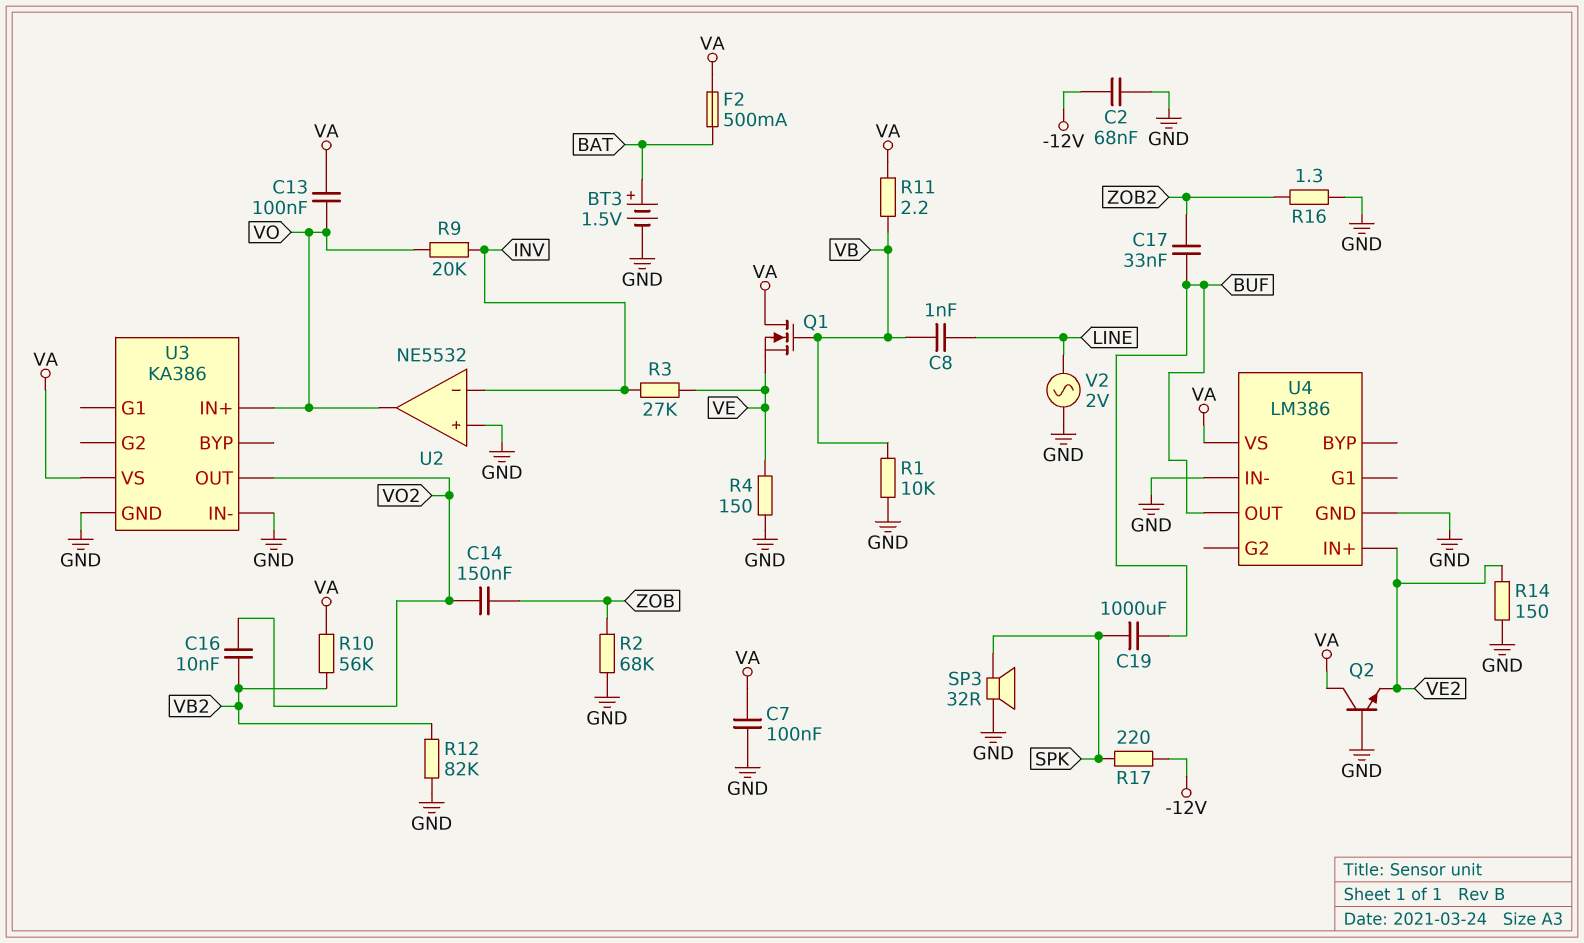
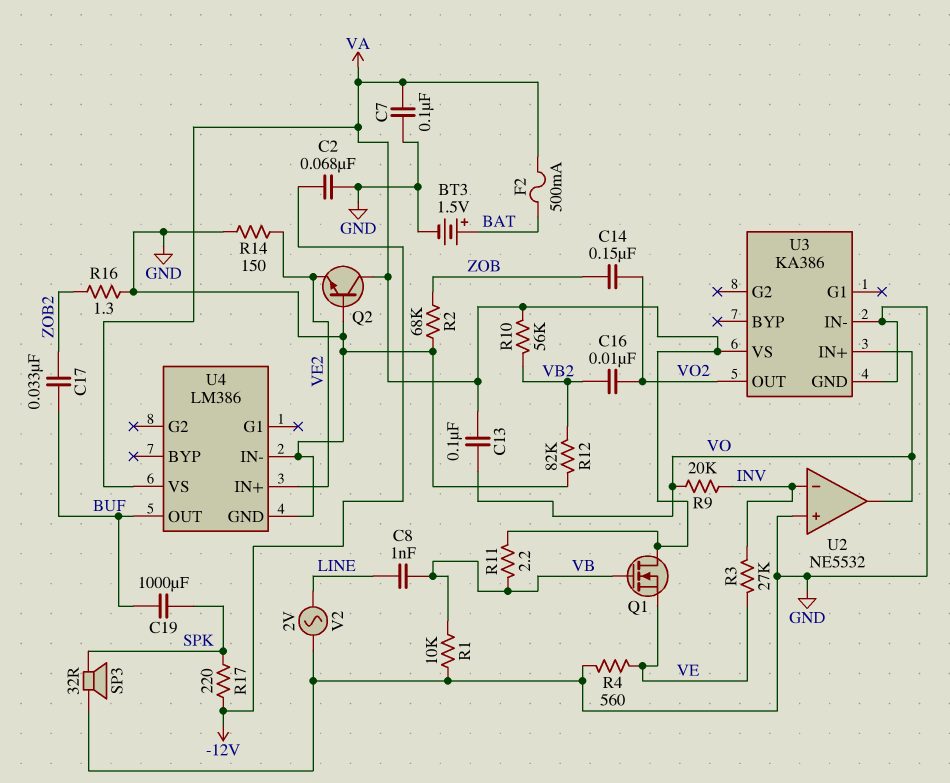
R4: 150 (GND, VE) -> 560 (GND, VE)

